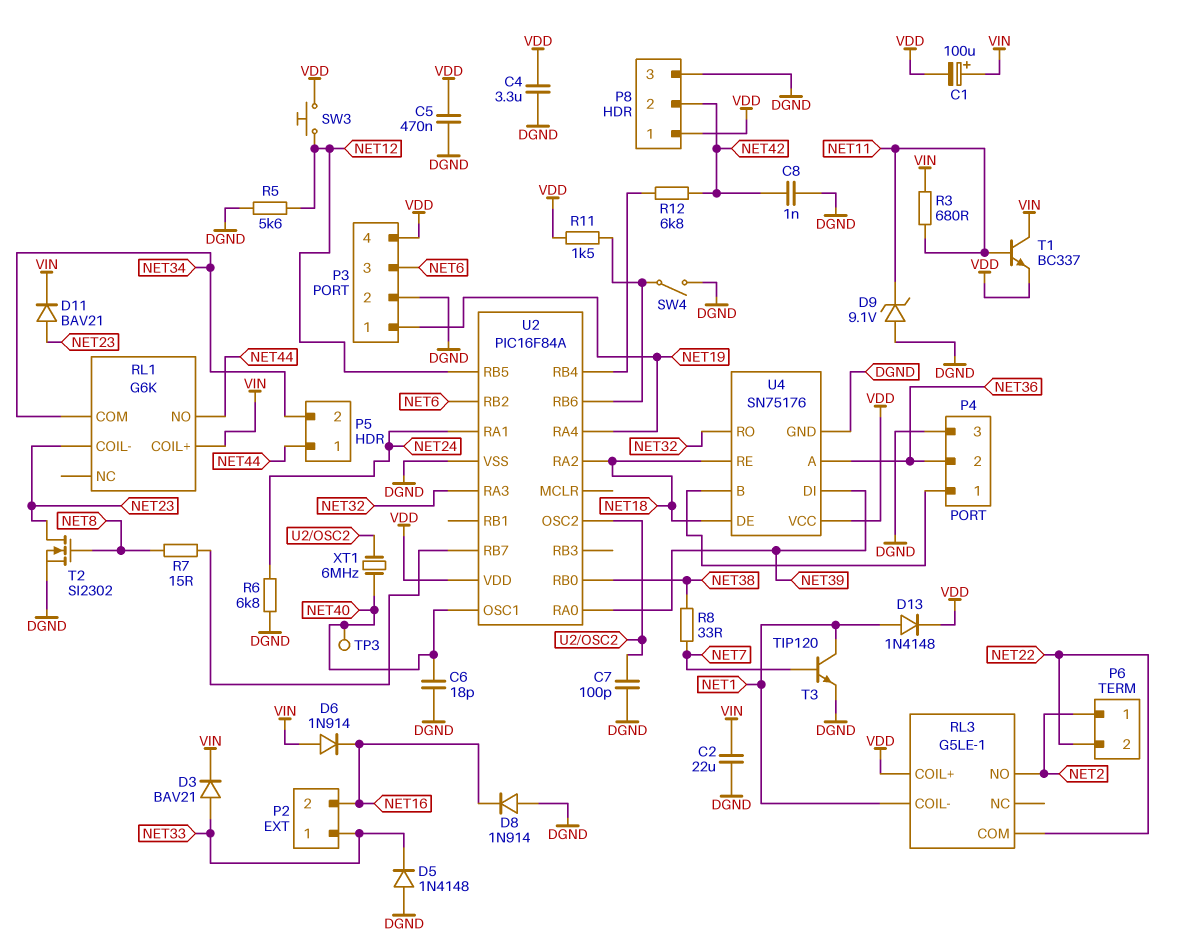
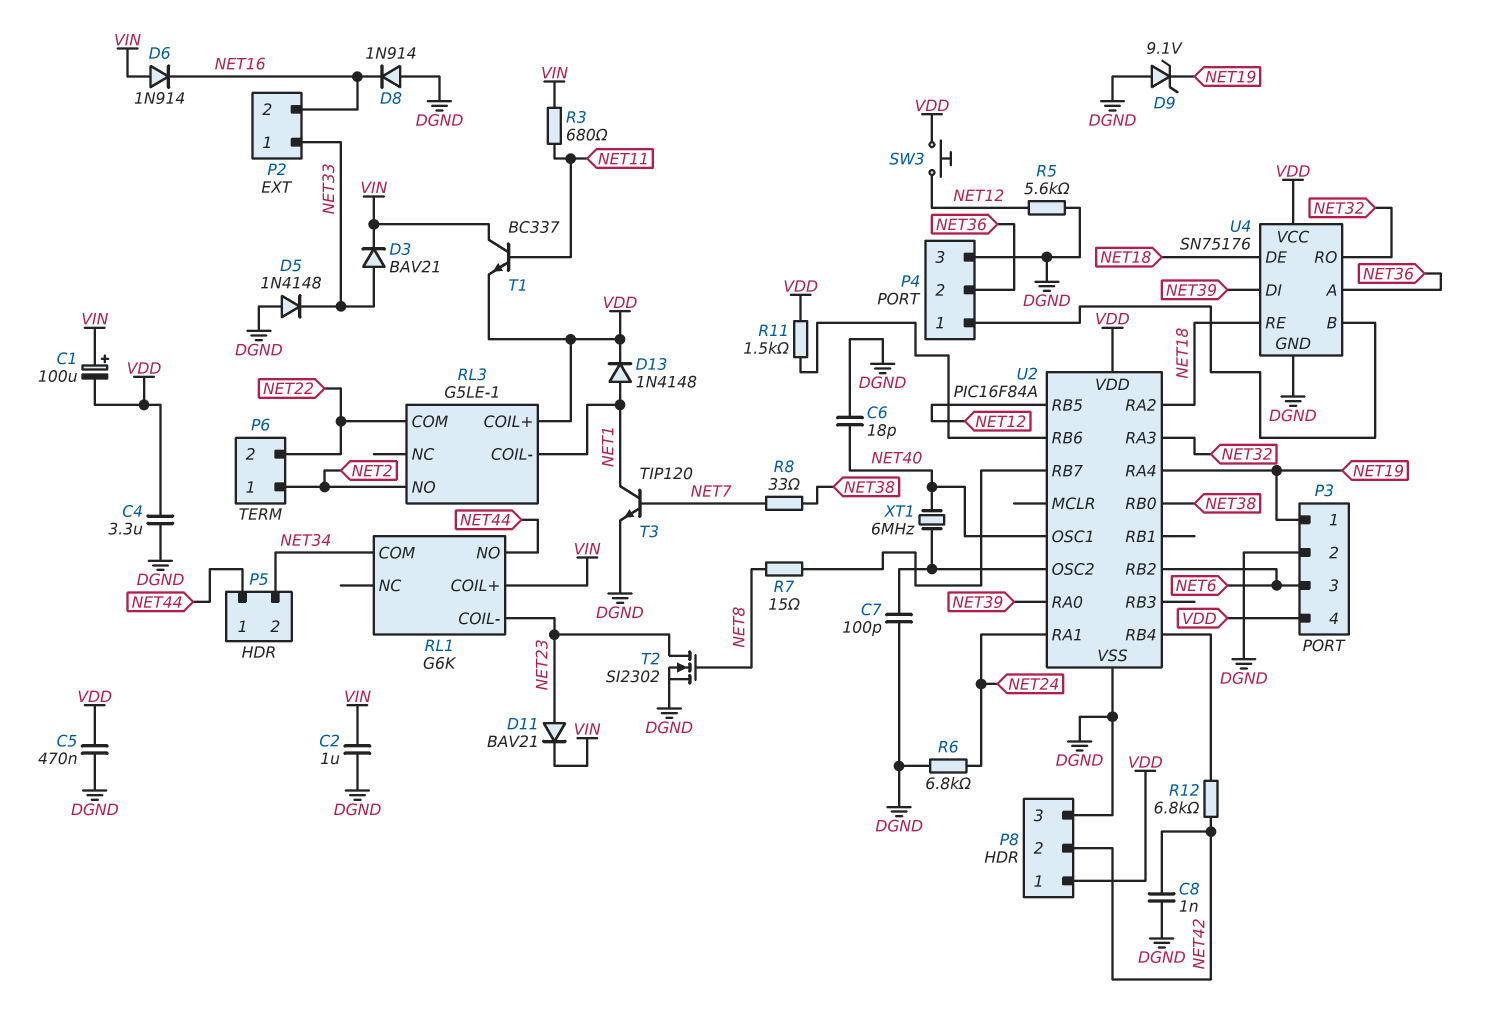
C2: 22uF (DGND, VIN) -> 1uF (DGND, VIN)
D9: zener 9.1V (A DGND, K NET11) -> zener 9.1V (A DGND, K NET19)
SW4: switch (DGND, U2/RB6) -> none
TP3: test point (NET40) -> none

